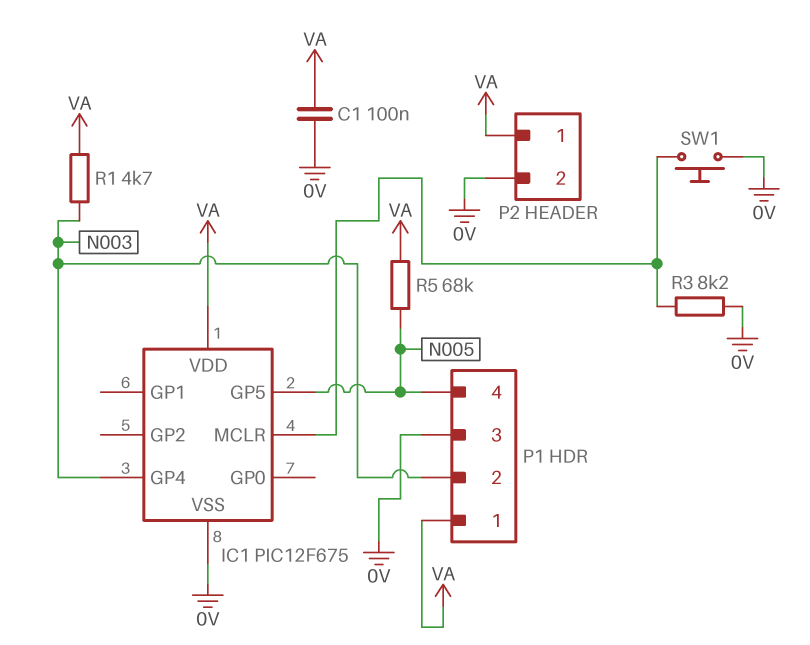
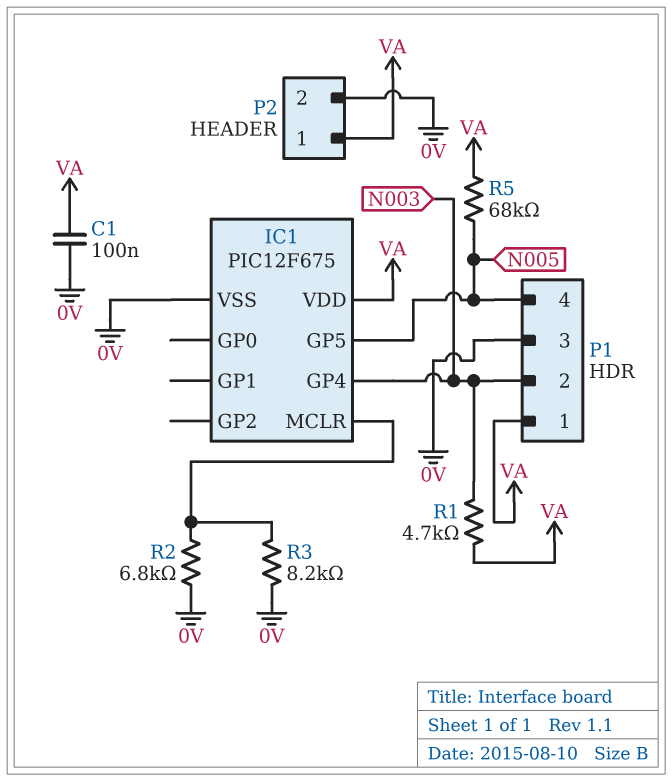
R2: none -> 6.8k (0V, IC1/MCLR)
SW1: button (0V, IC1/MCLR) -> none

